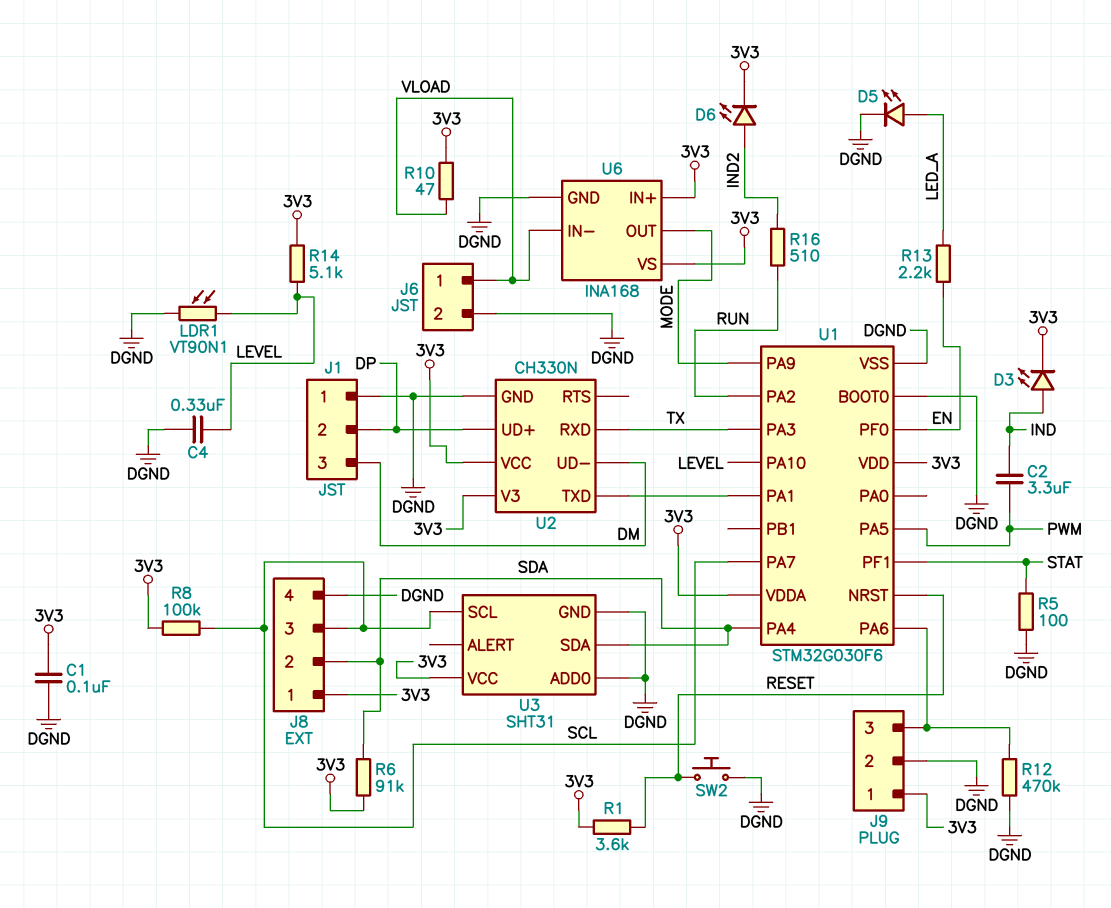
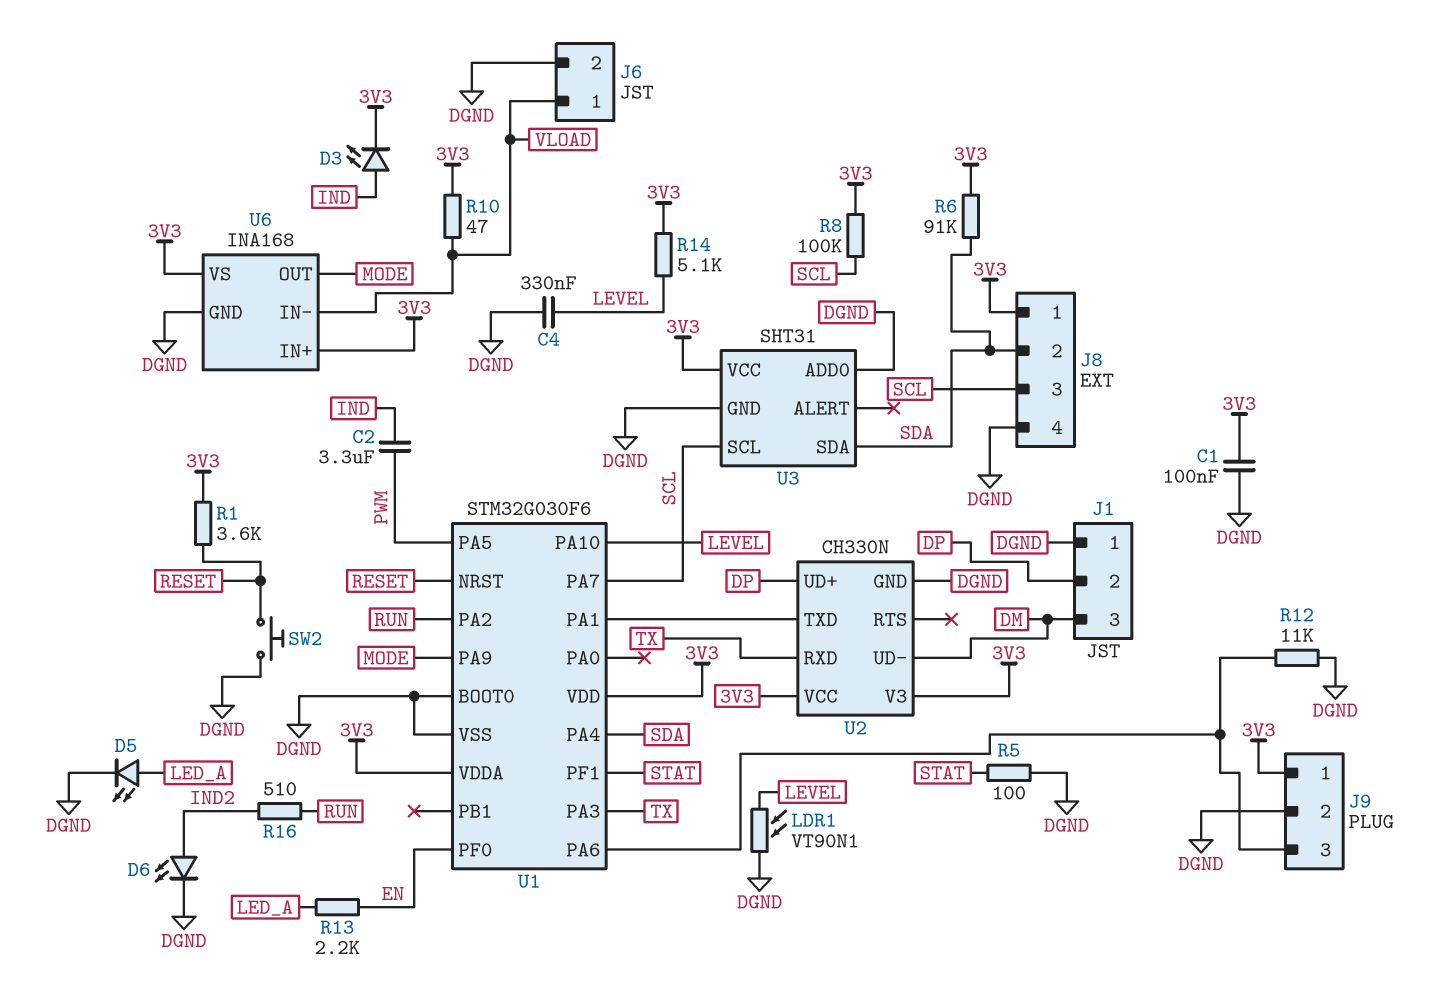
D6: LED (A IND2, K 3V3) -> LED (A IND2, K DGND)
R12: 470k (DGND, J9/3) -> 11k (DGND, J9/3)

